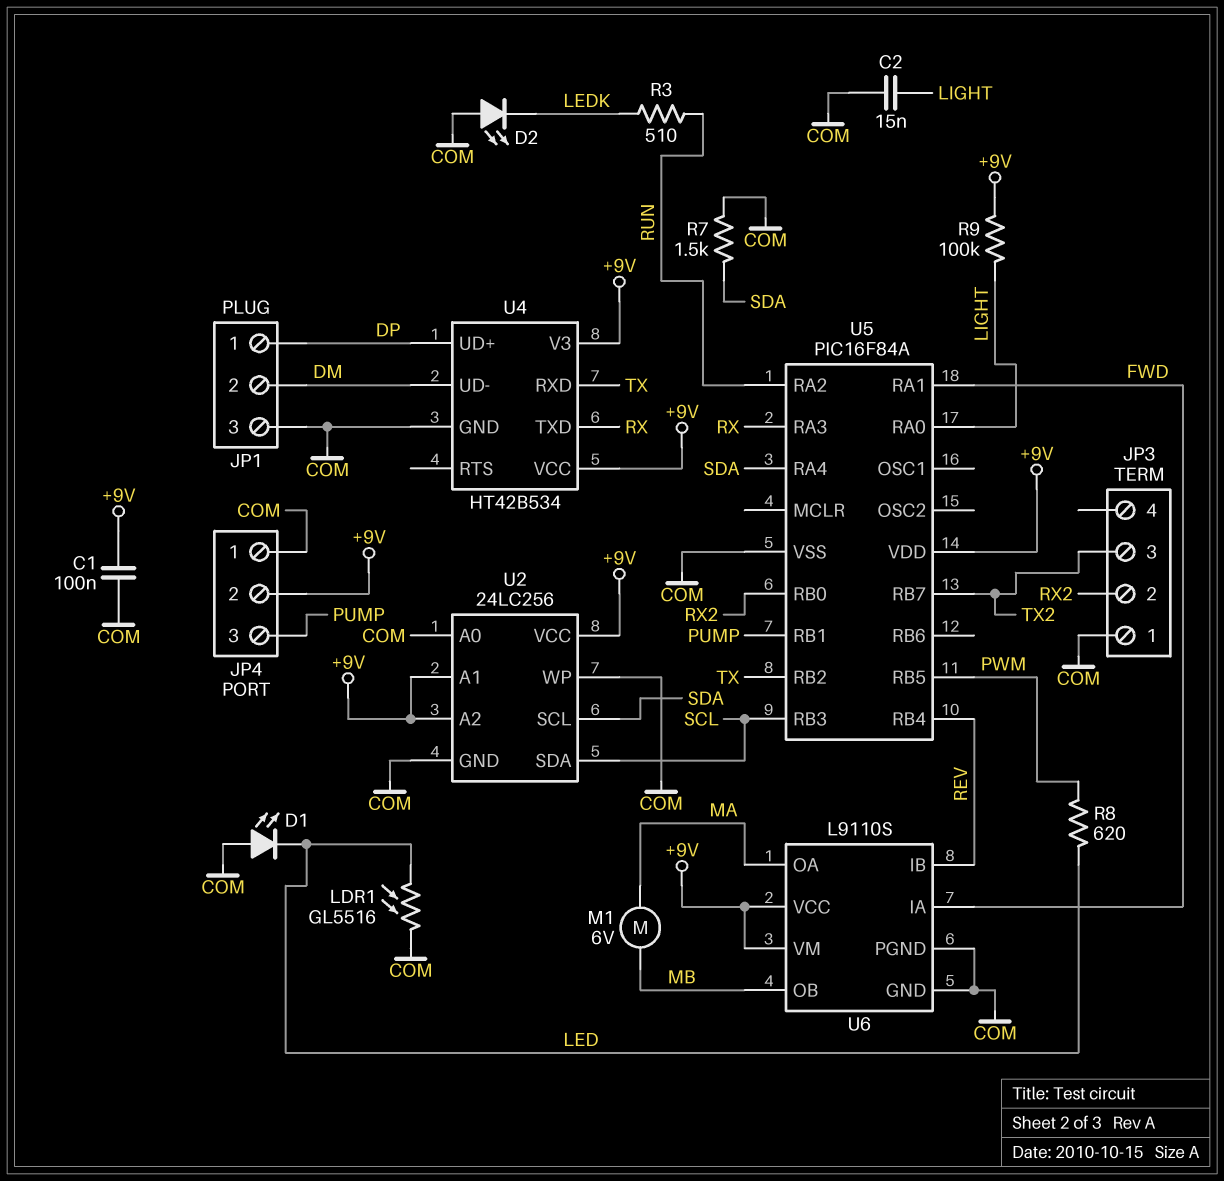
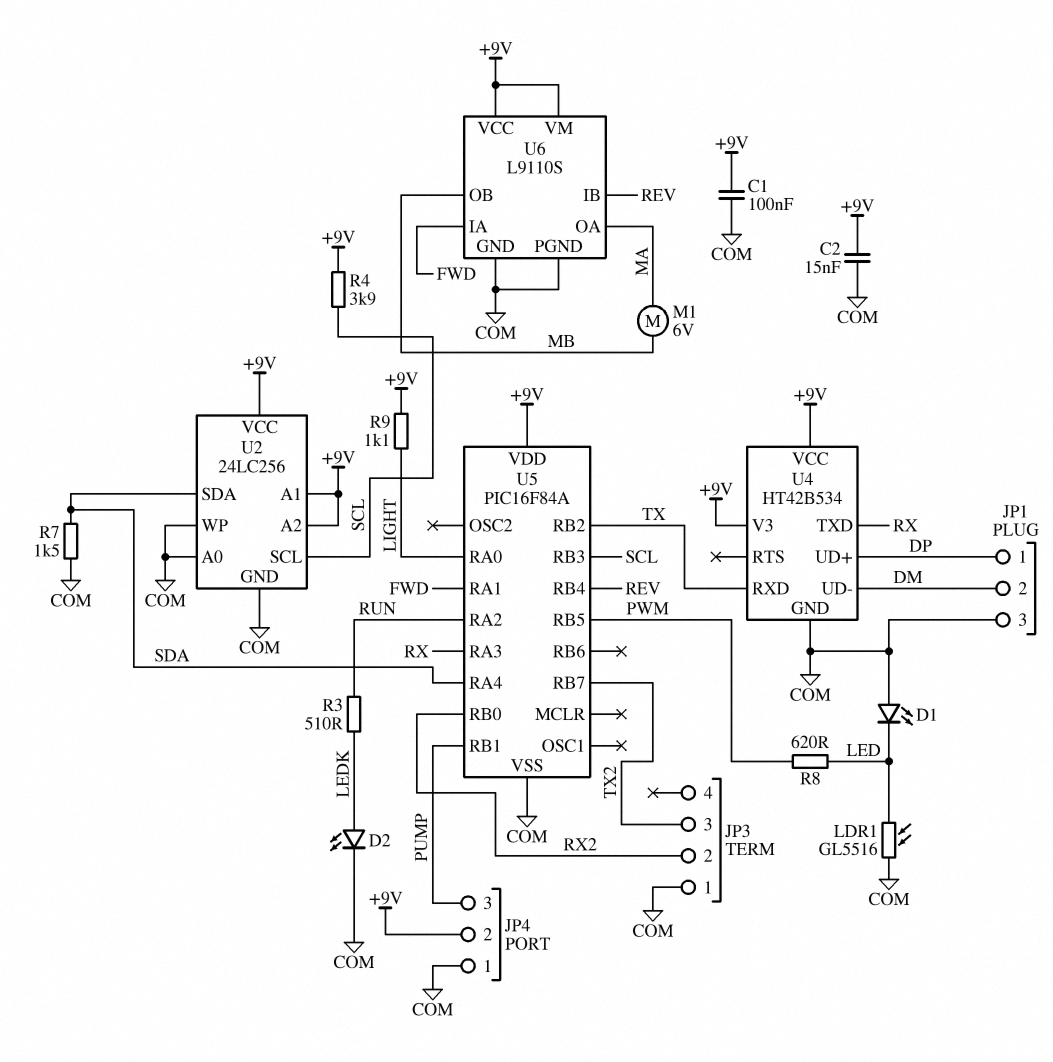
C2: 15nF (COM, LIGHT) -> 15nF (+9V, COM)
D2: LED (A COM, K LEDK) -> LED (A LEDK, K COM)
R4: none -> 3.9k (+9V, SCL)
R9: 100k (+9V, LIGHT) -> 1.1k (+9V, LIGHT)
U2 pin SCL: SDA -> SCL
U2 pin SDA: SCL -> SDA

